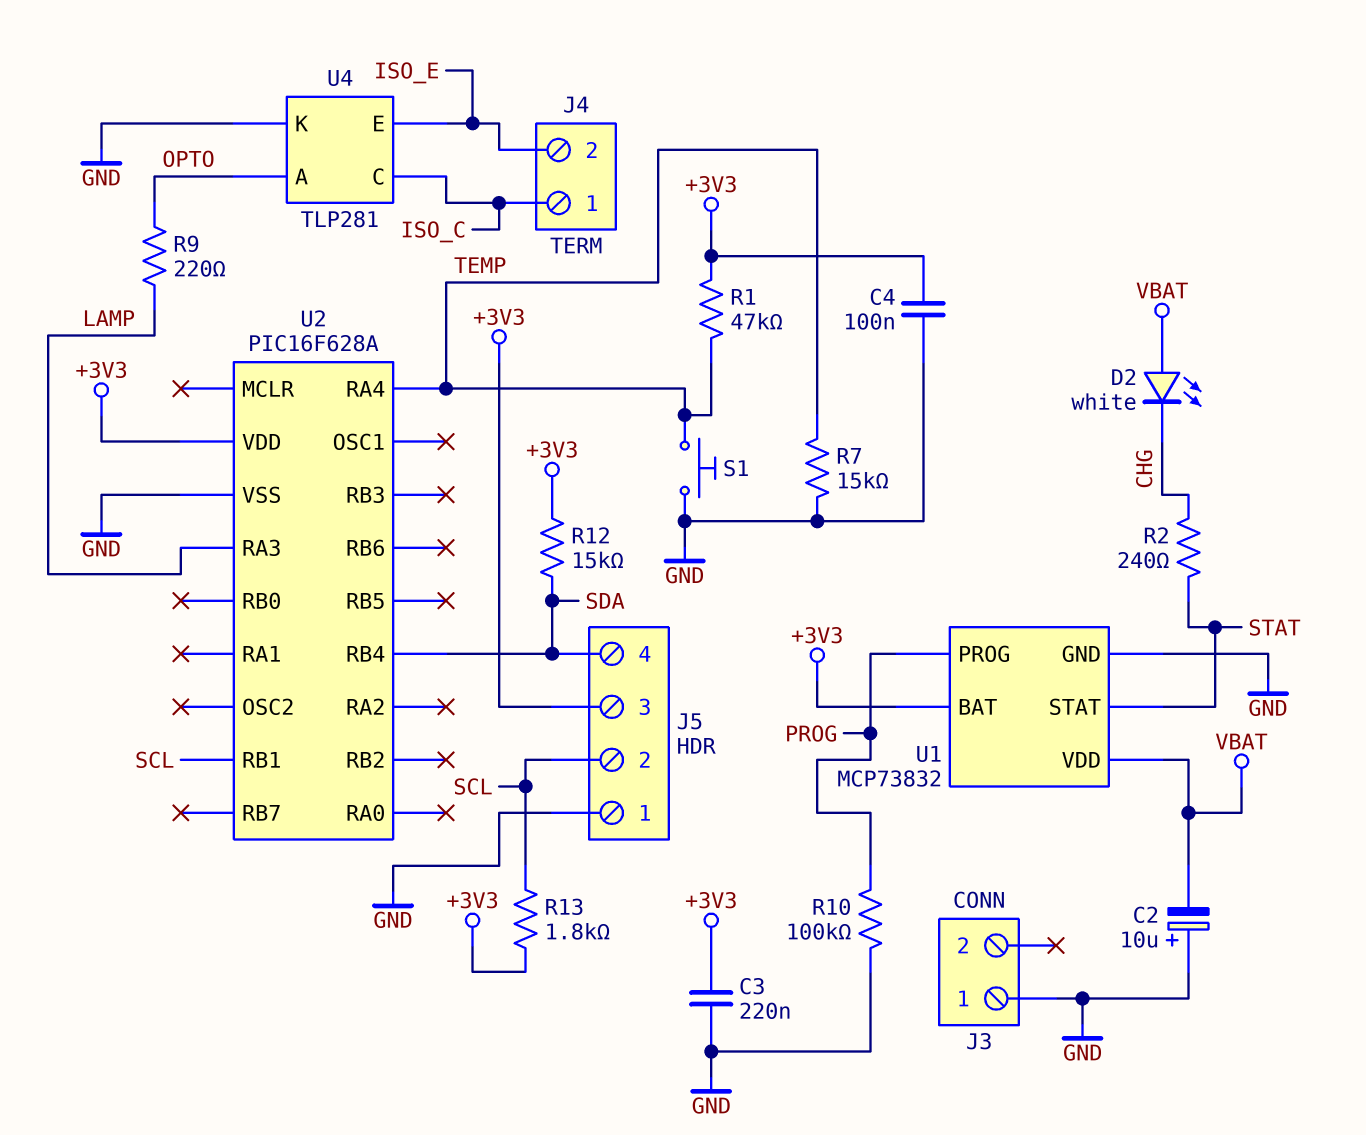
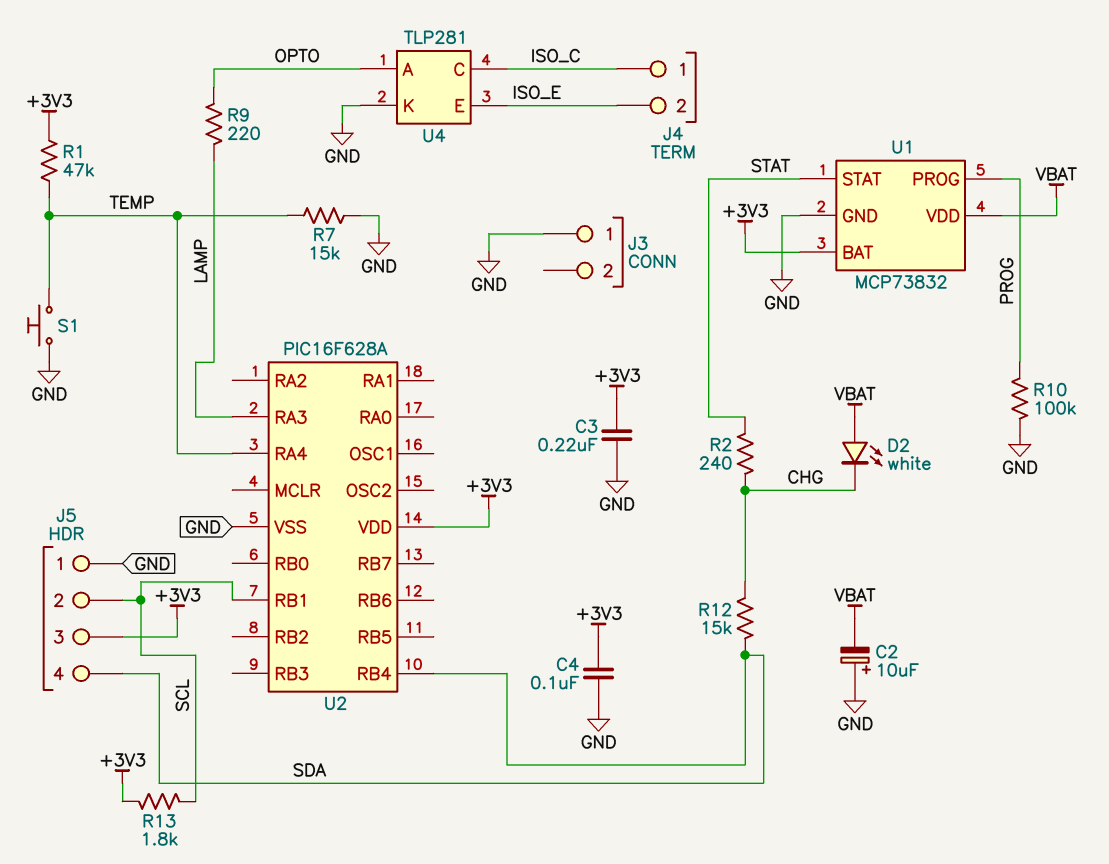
R12: 15k (+3V3, SDA) -> 15k (CHG, SDA)

